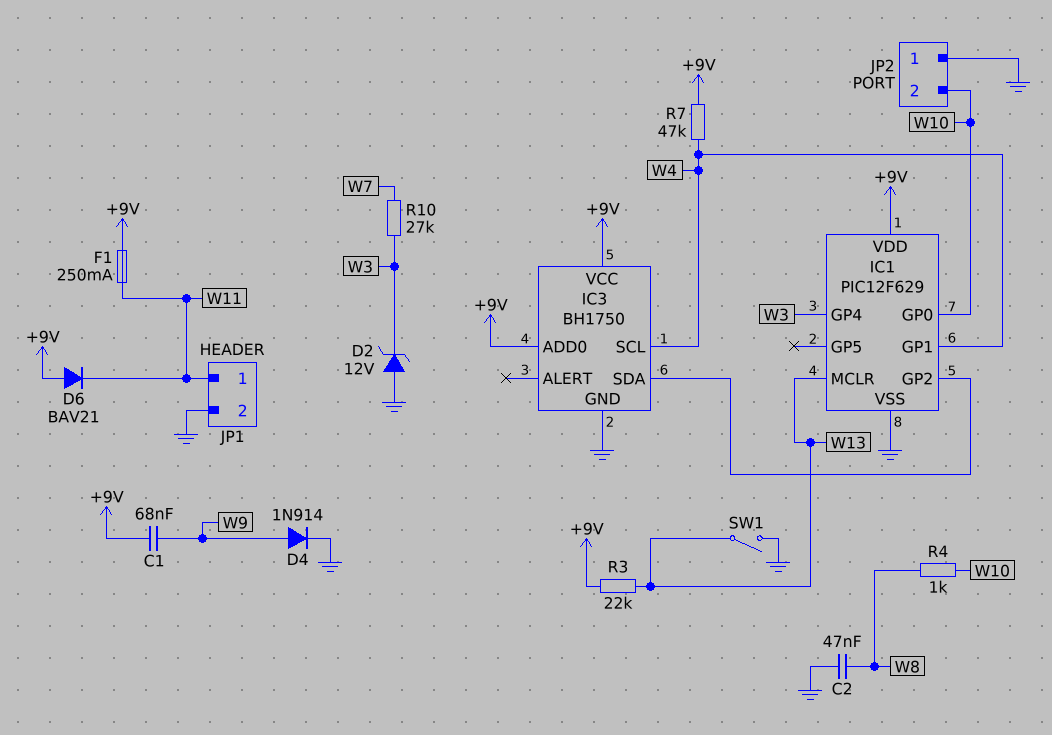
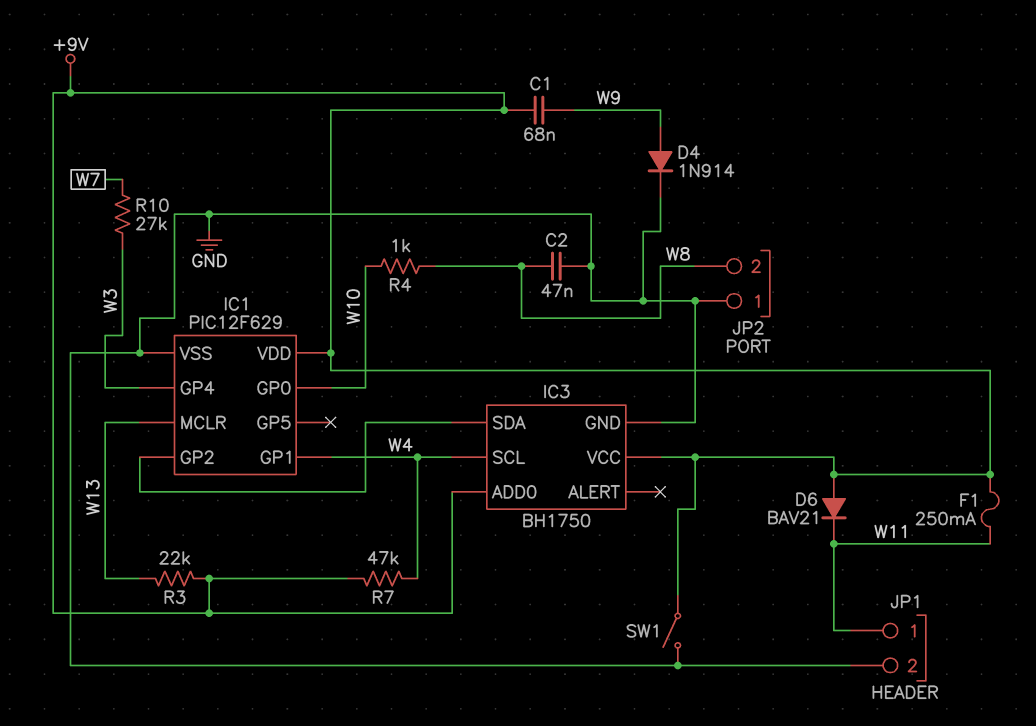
D2: zener 12V (A GND, K W3) -> none
JP2 pin 2: W10 -> W8
SW1: switch (GND, W13) -> switch (+9V, GND)

